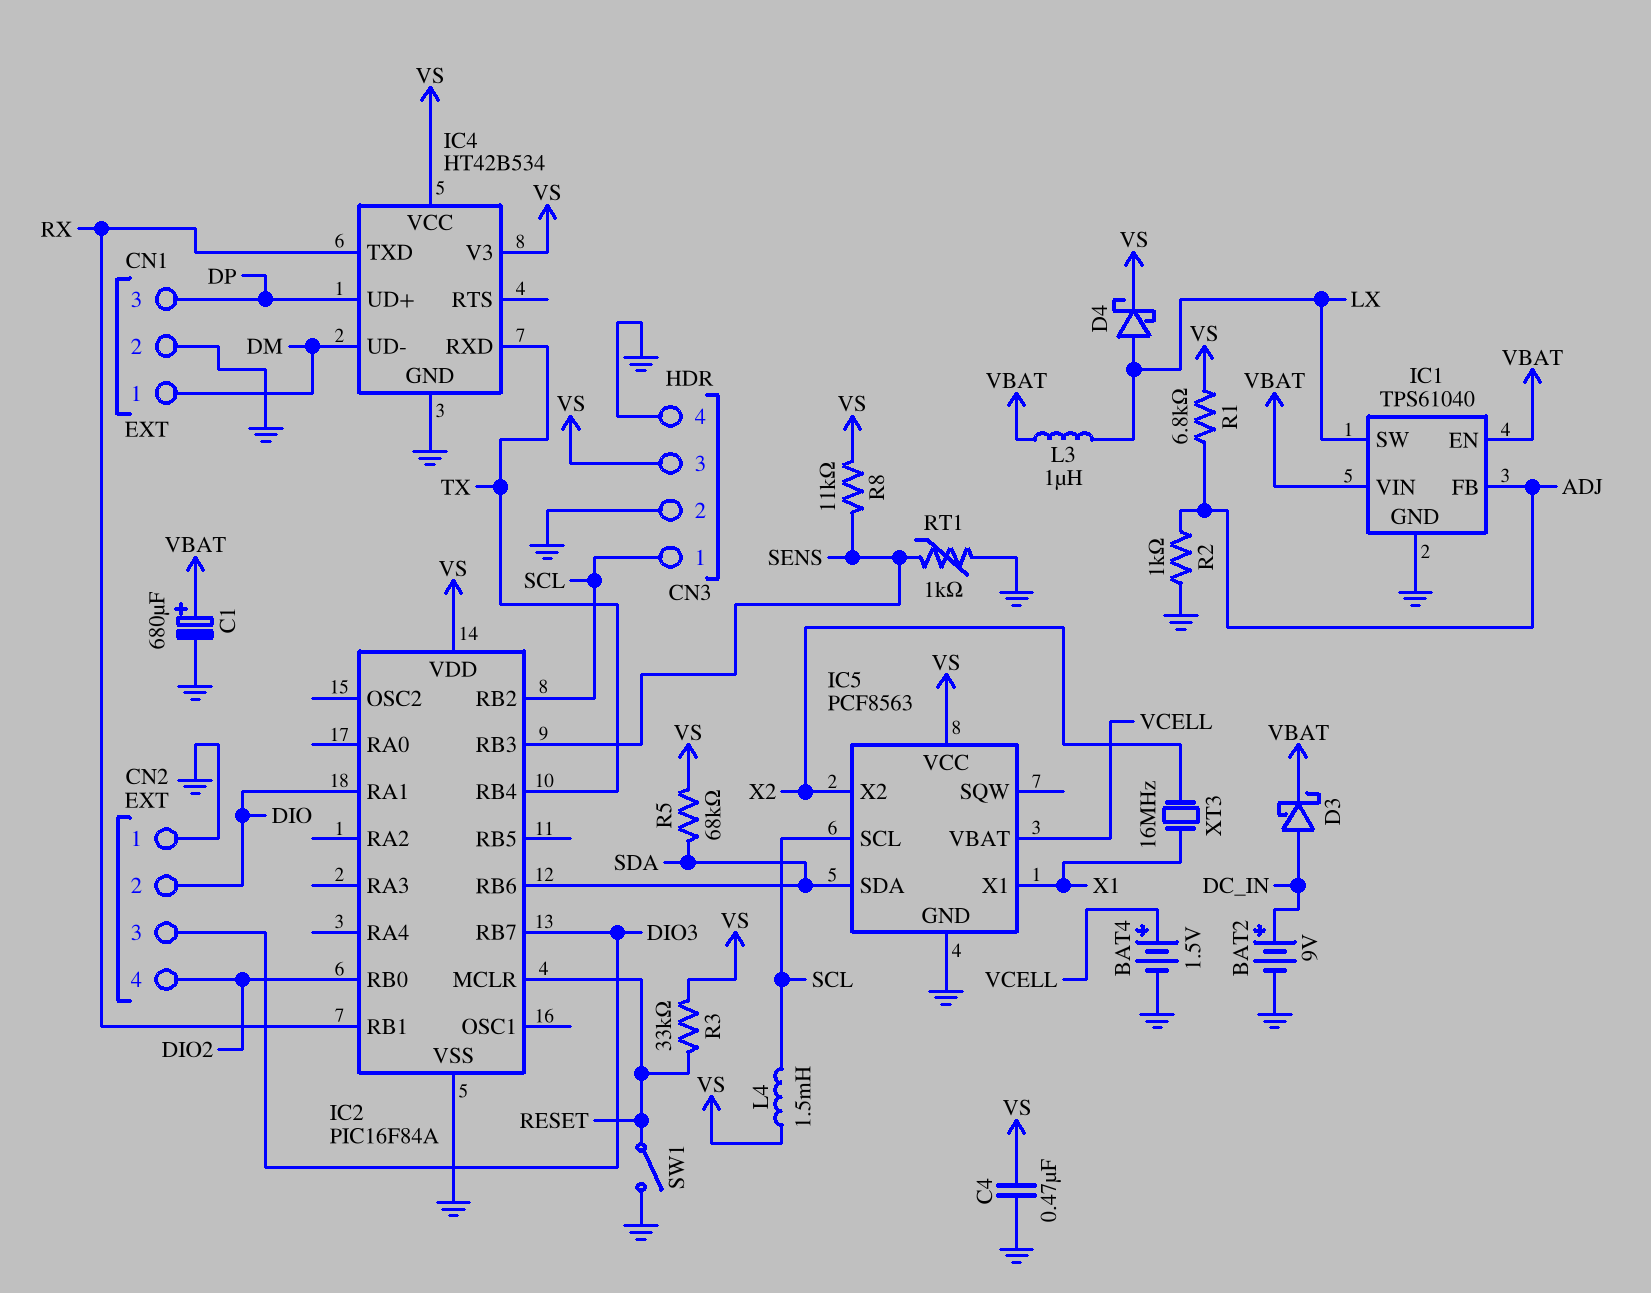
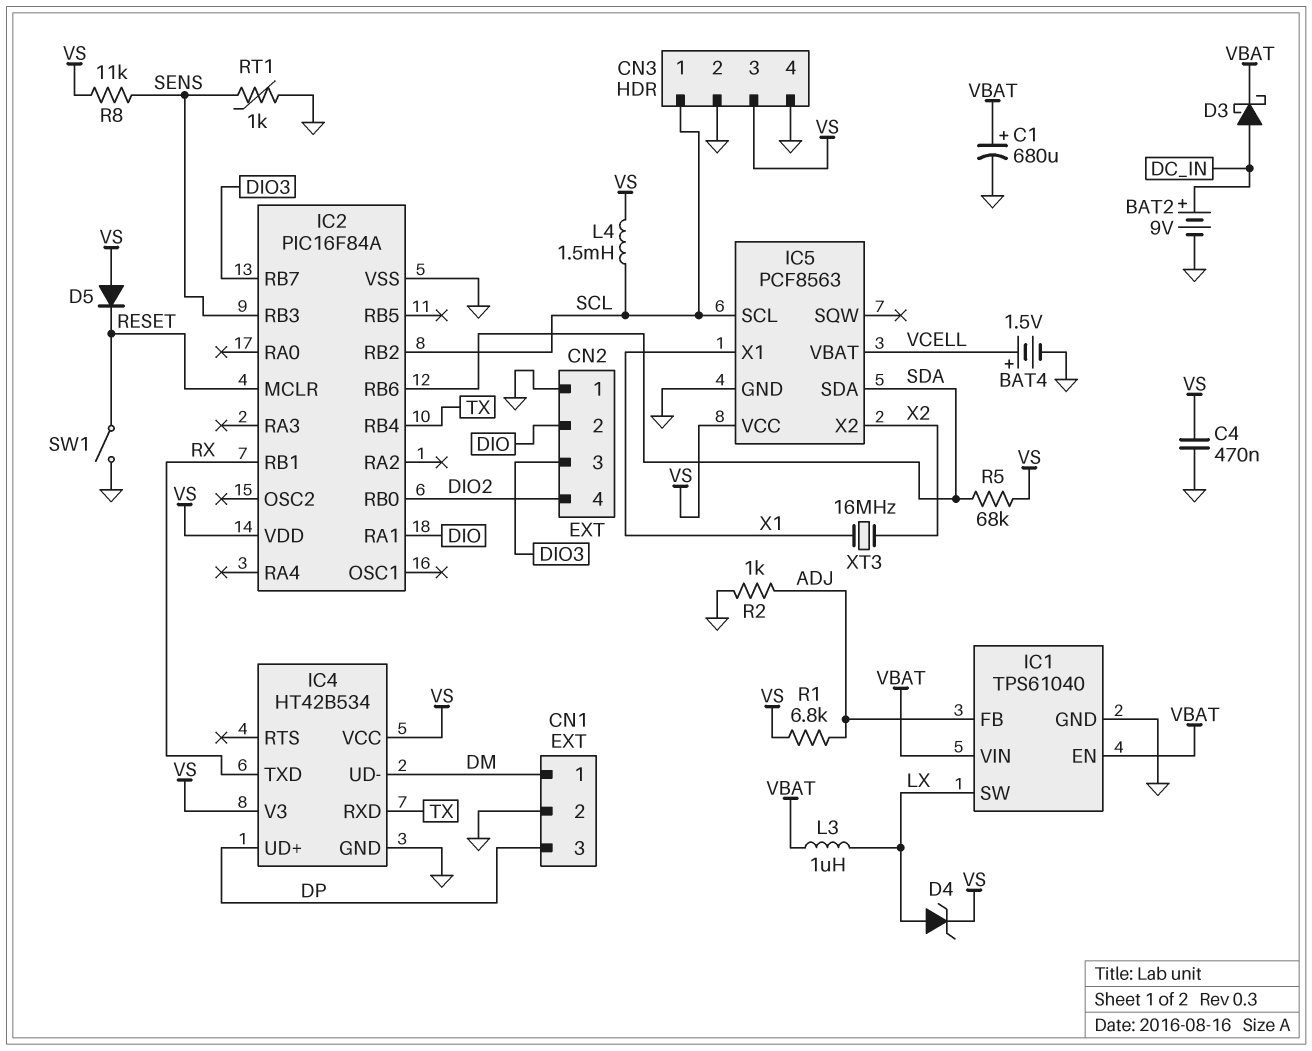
D4: schottky (A LX, K VS) -> zener (A LX, K VS)
D5: none -> diode (A VS, K RESET)
R3: 33k (RESET, VS) -> none

